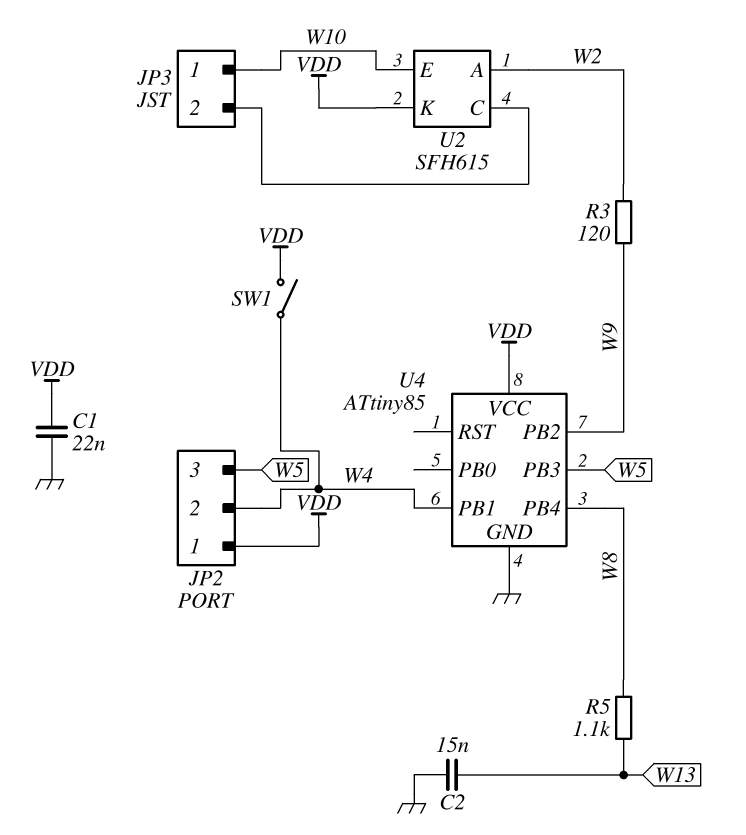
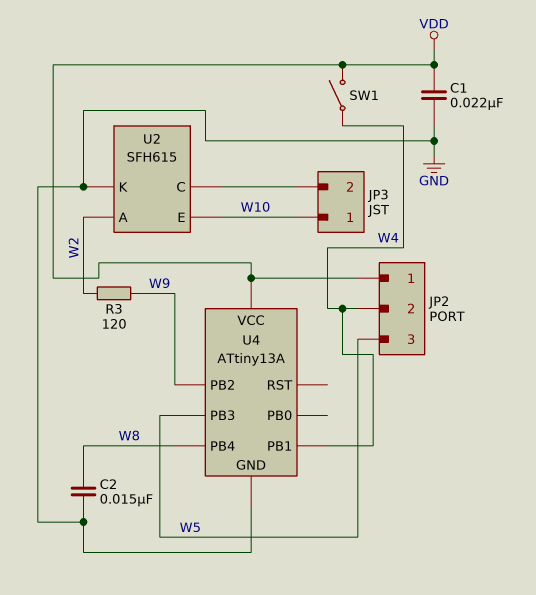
C2: 15nF (GND, W13) -> 15nF (GND, W8)
R5: 1.1k (W8, W13) -> none
U2 pin K: VDD -> GND
U4: ATtiny85 -> ATtiny13A

